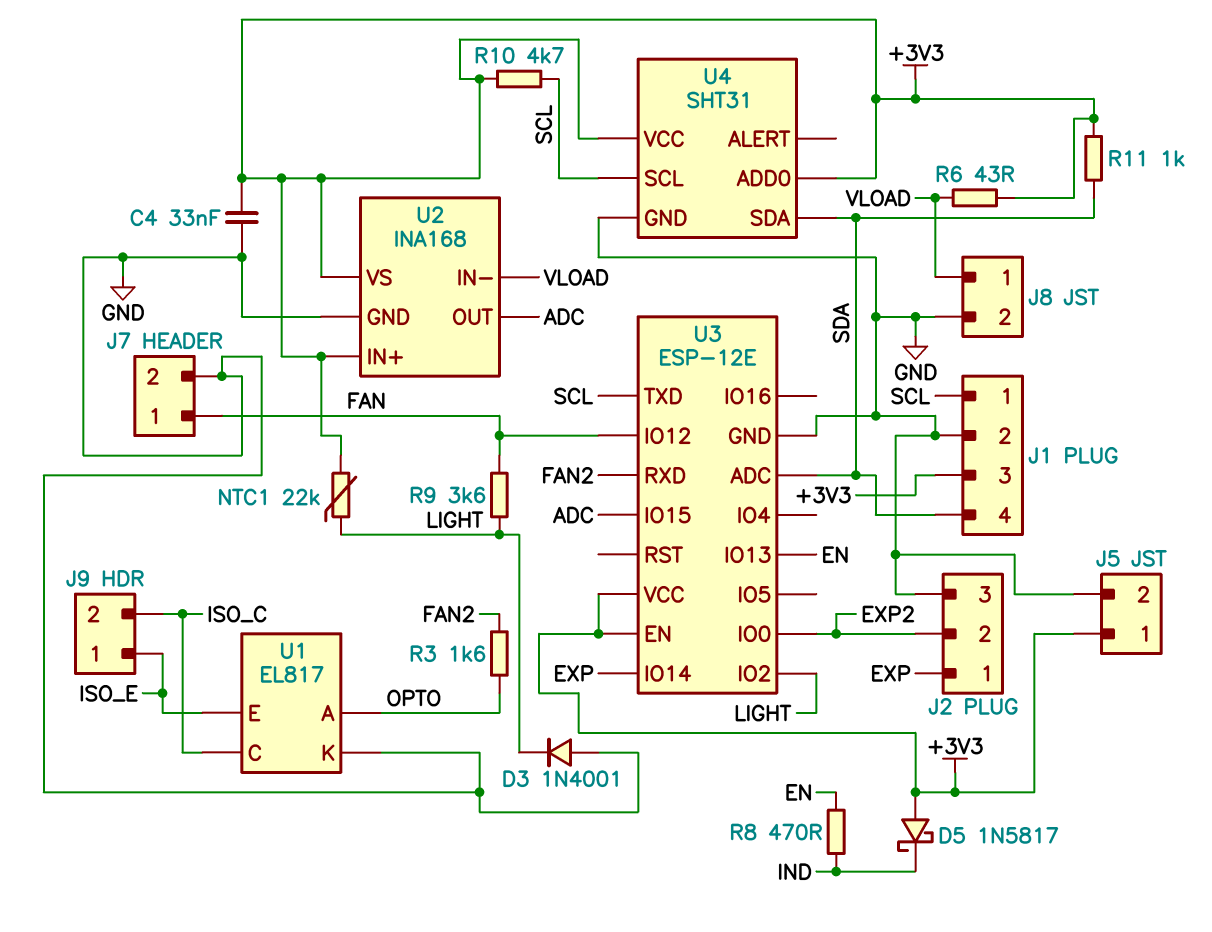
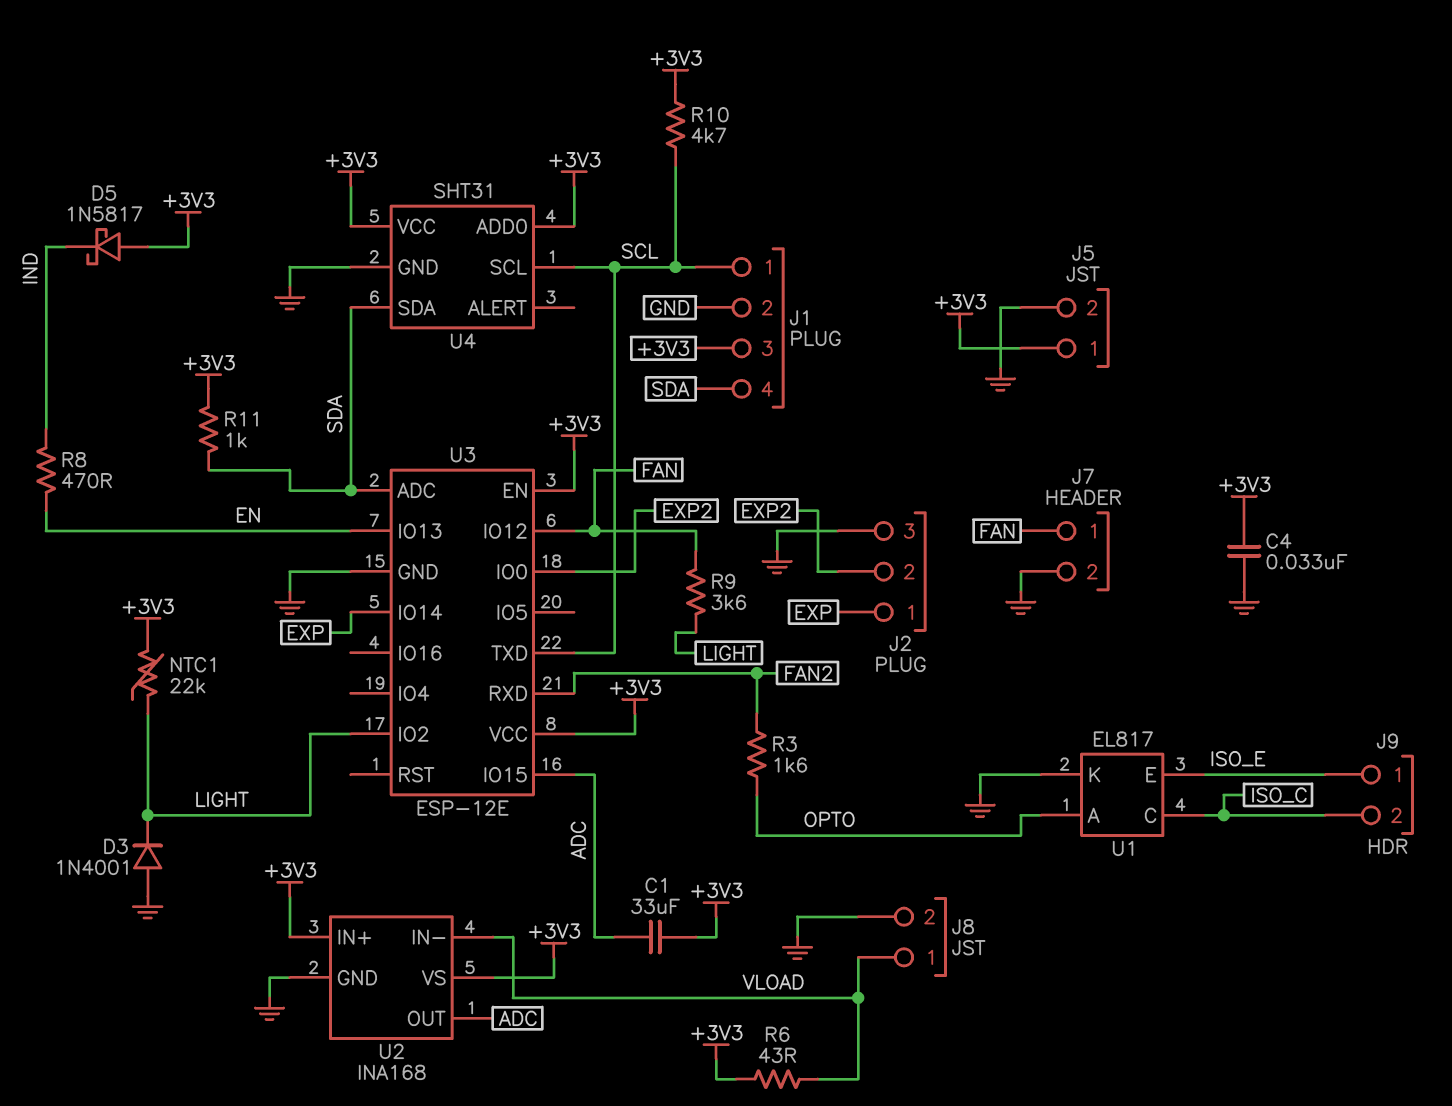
C1: none -> 33uF (+3V3, ADC)

